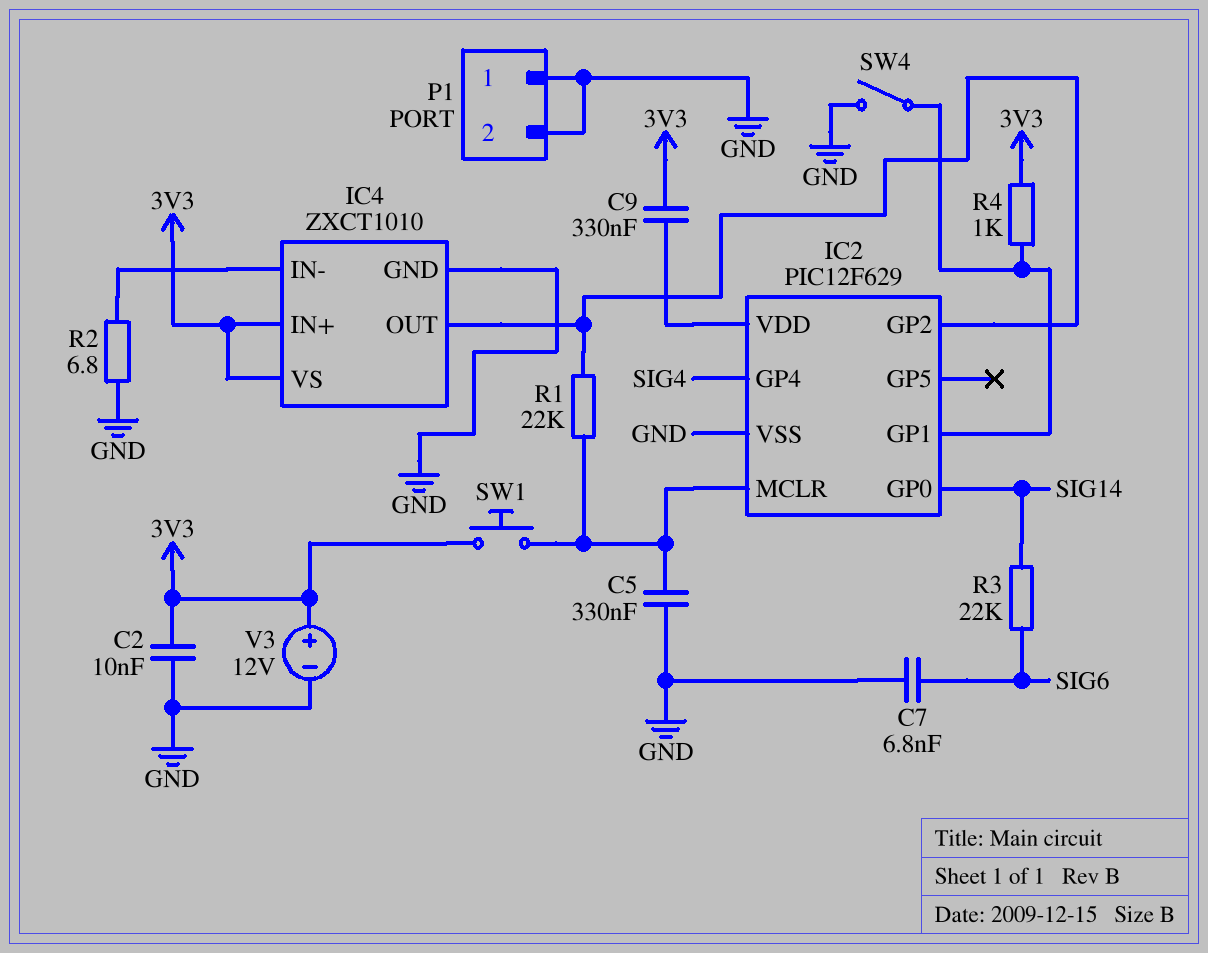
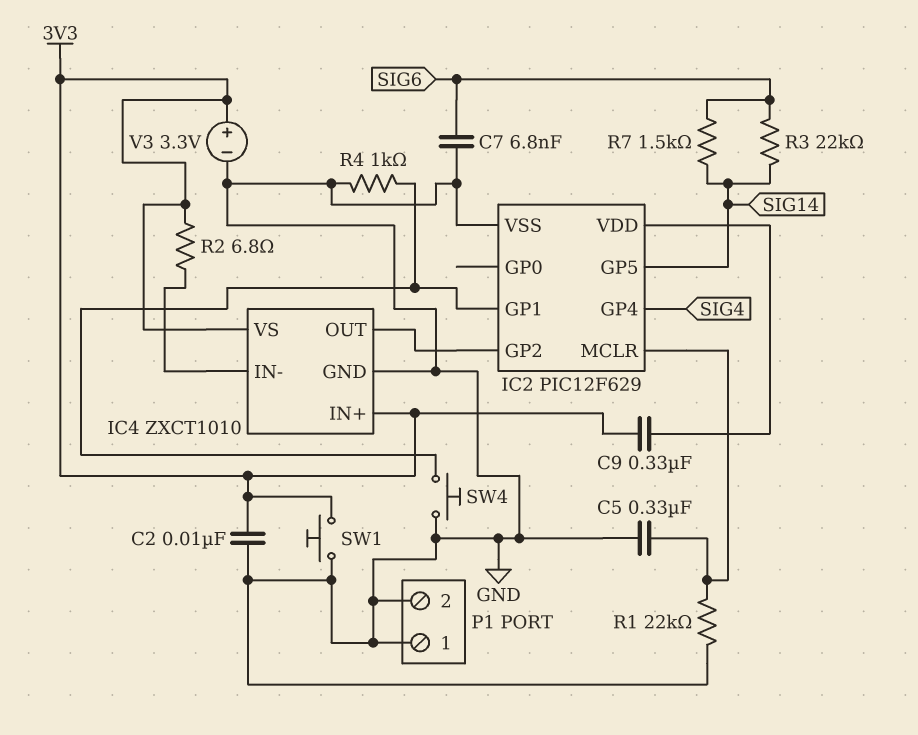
IC2 pin GP0: SIG14 -> none
IC2 pin GP5: none -> SIG14
R1: 22k (IC2/GP2, IC2/MCLR) -> 22k (GND, IC2/MCLR)
R2: 6.8 (GND, IC4/IN-) -> 6.8 (3V3, IC4/IN-)
R4: 1k (3V3, IC2/GP1) -> 1k (GND, IC2/GP1)
R7: none -> 1.5k (SIG6, SIG14)
SW1: button (3V3, IC2/MCLR) -> button (3V3, GND)
SW4: switch (GND, IC2/GP1) -> button (GND, IC2/GP1)
V3: 12V (plus 3V3, minus GND) -> 3.3V (plus 3V3, minus GND)

